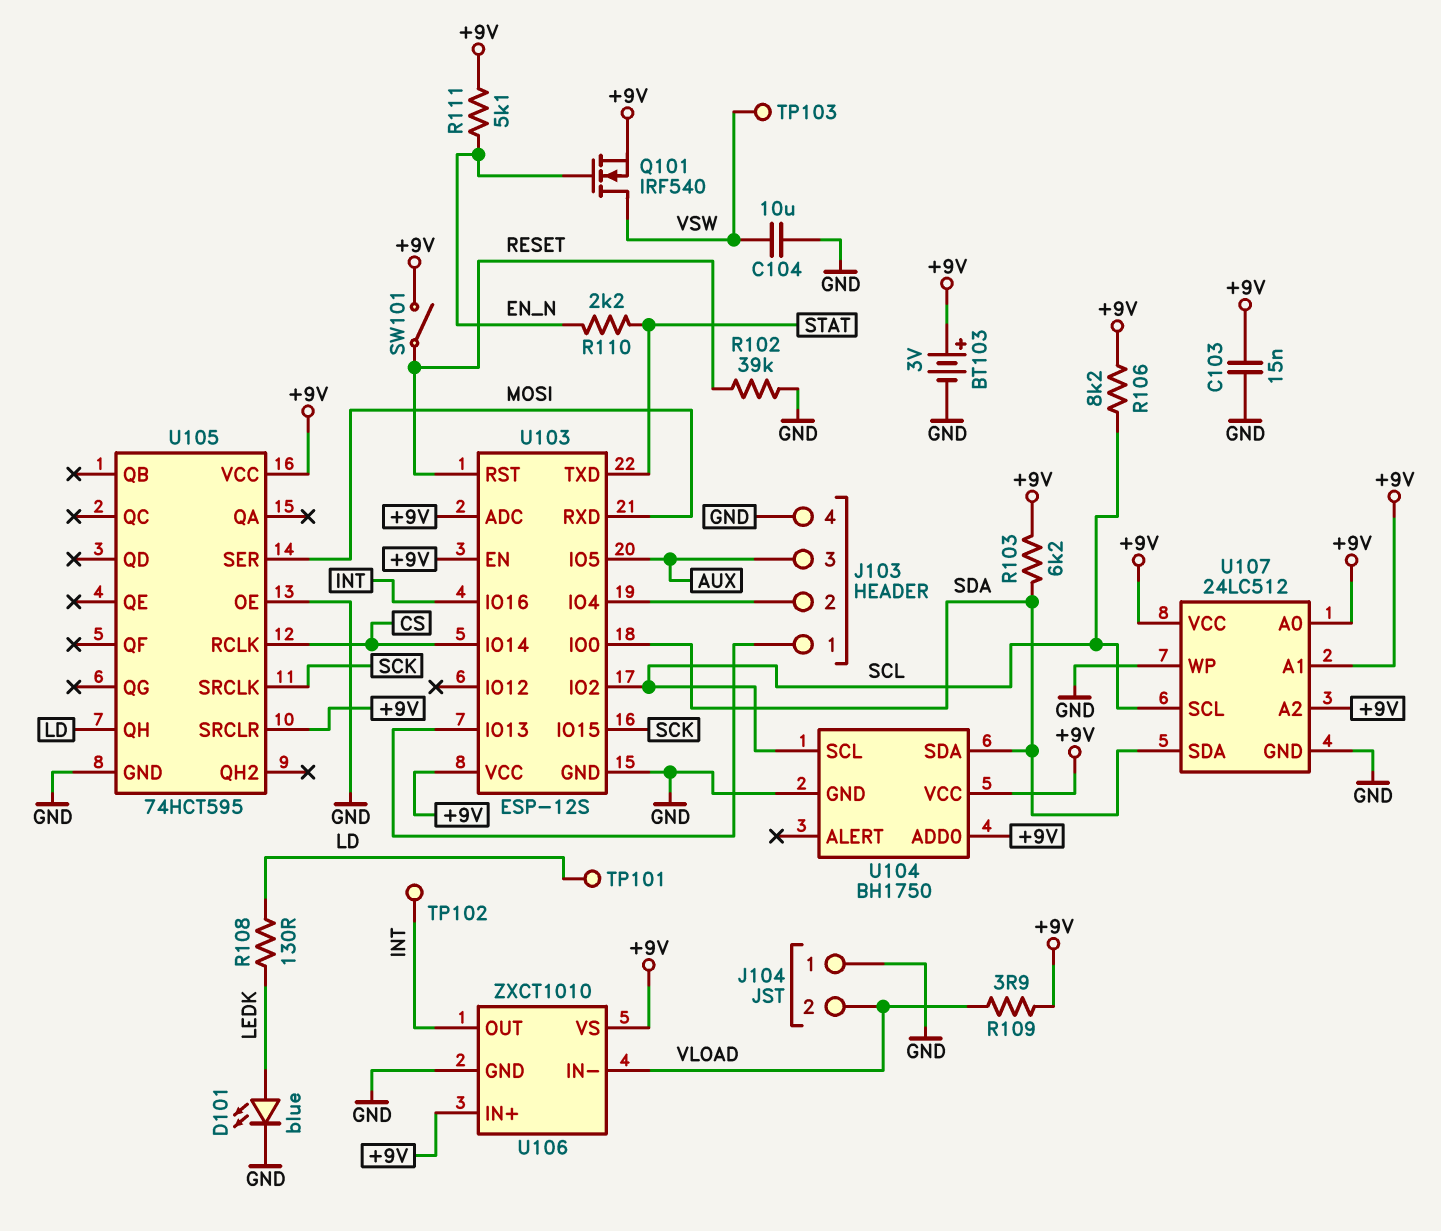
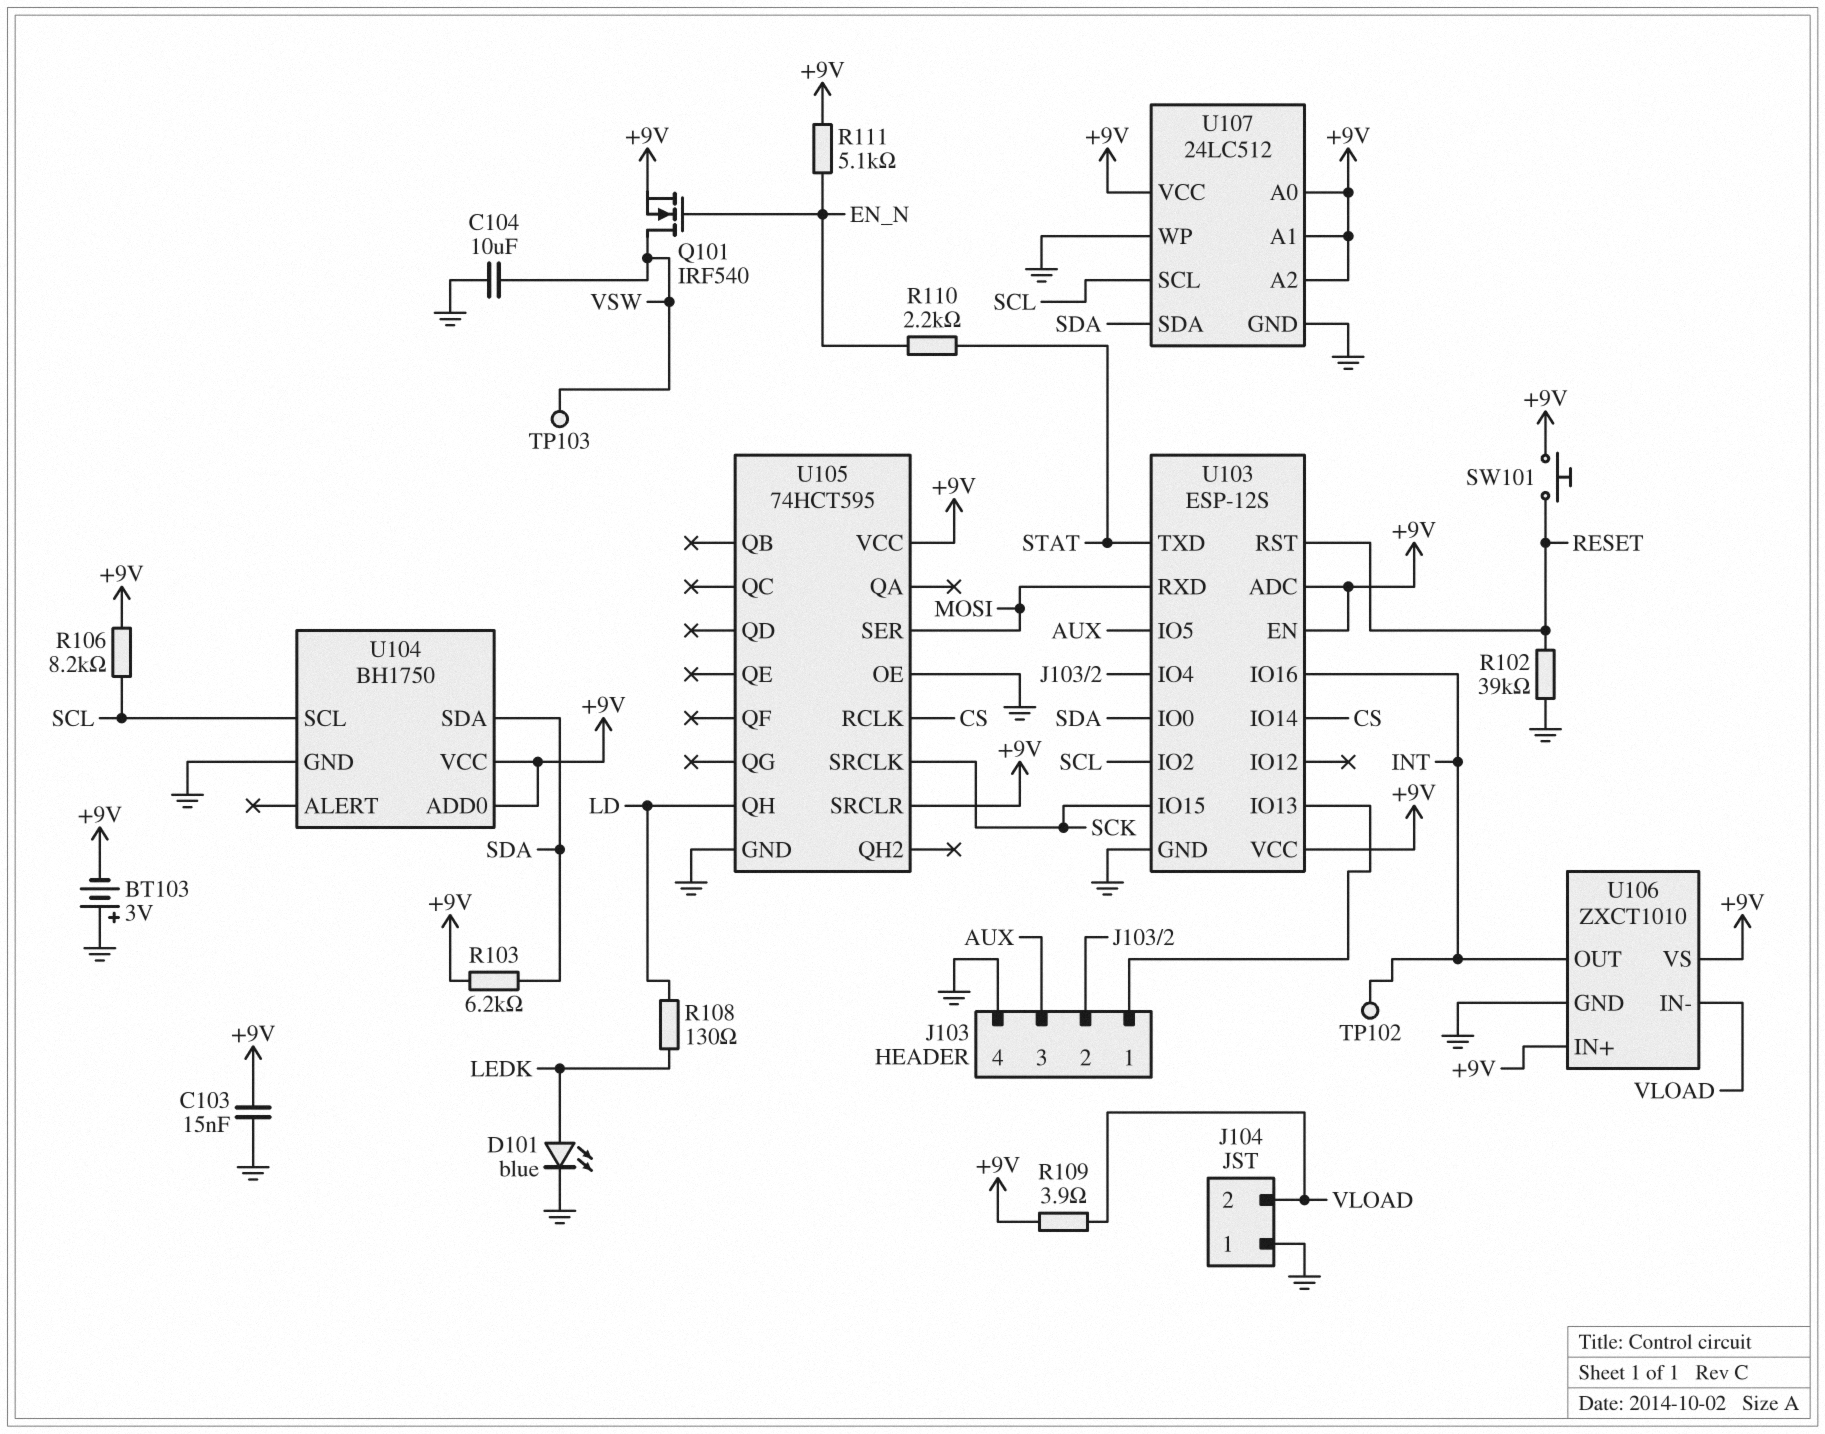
BT103: 3V (plus +9V, minus GND) -> 3V (plus GND, minus +9V)
SW101: switch (+9V, RESET) -> button (+9V, RESET)
TP101: test point (LD) -> none

